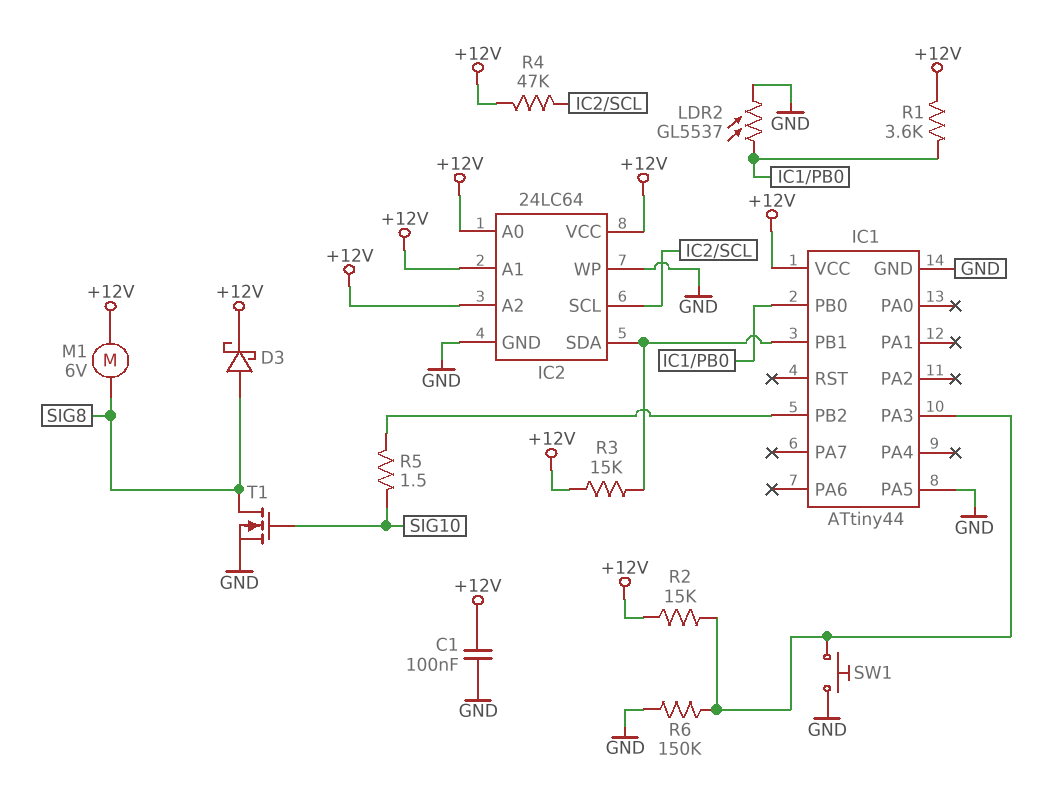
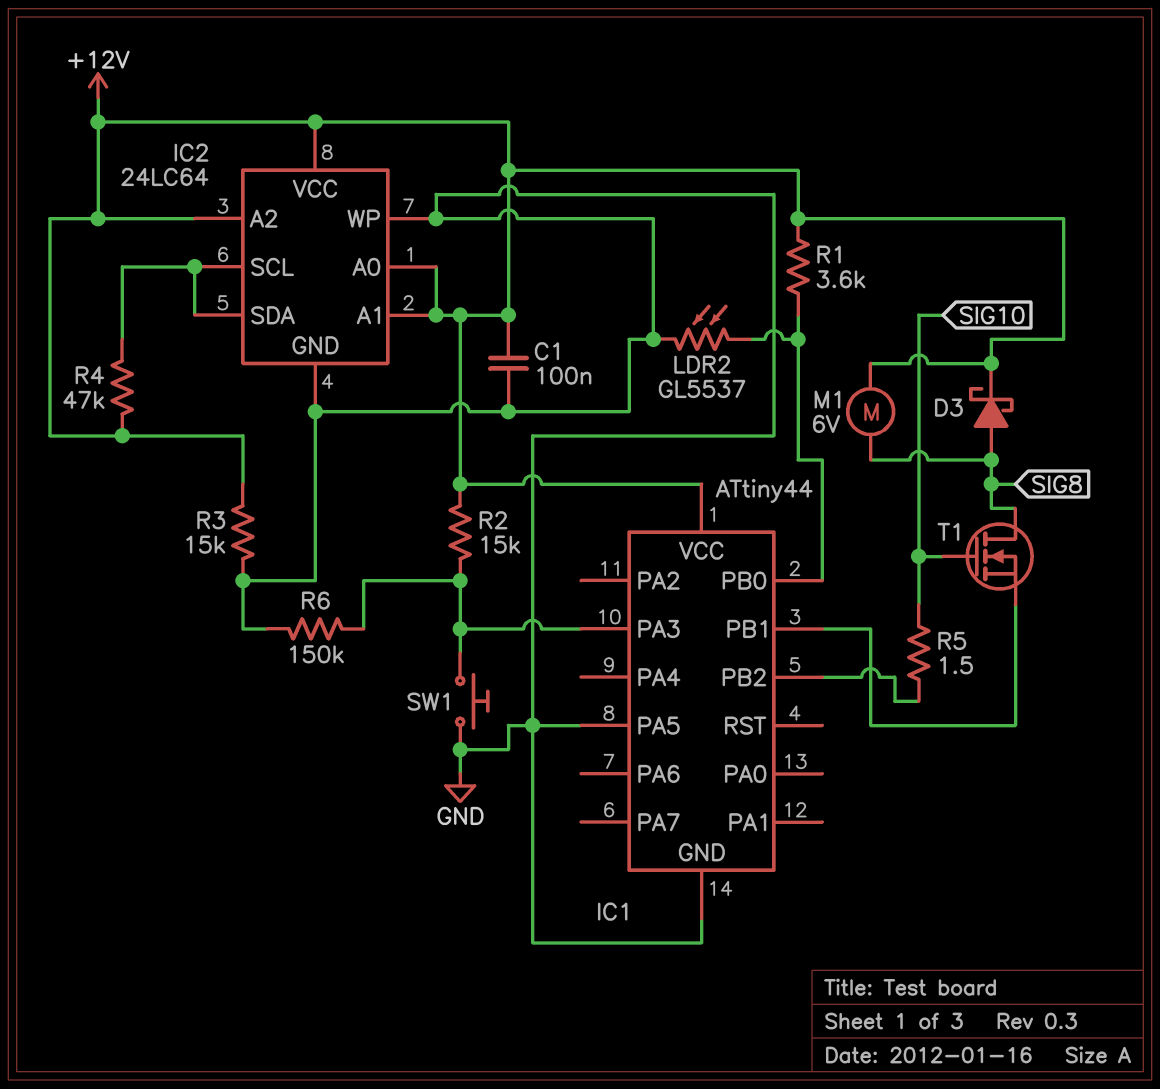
IC2 pin SDA: IC1/PB1 -> IC2/SCL
R3: 15k (+12V, IC1/PB1) -> 15k (+12V, GND)
T1: NMOS (G SIG10, D SIG8, S GND) -> NMOS (G SIG10, D SIG8, S IC1/PB1)

